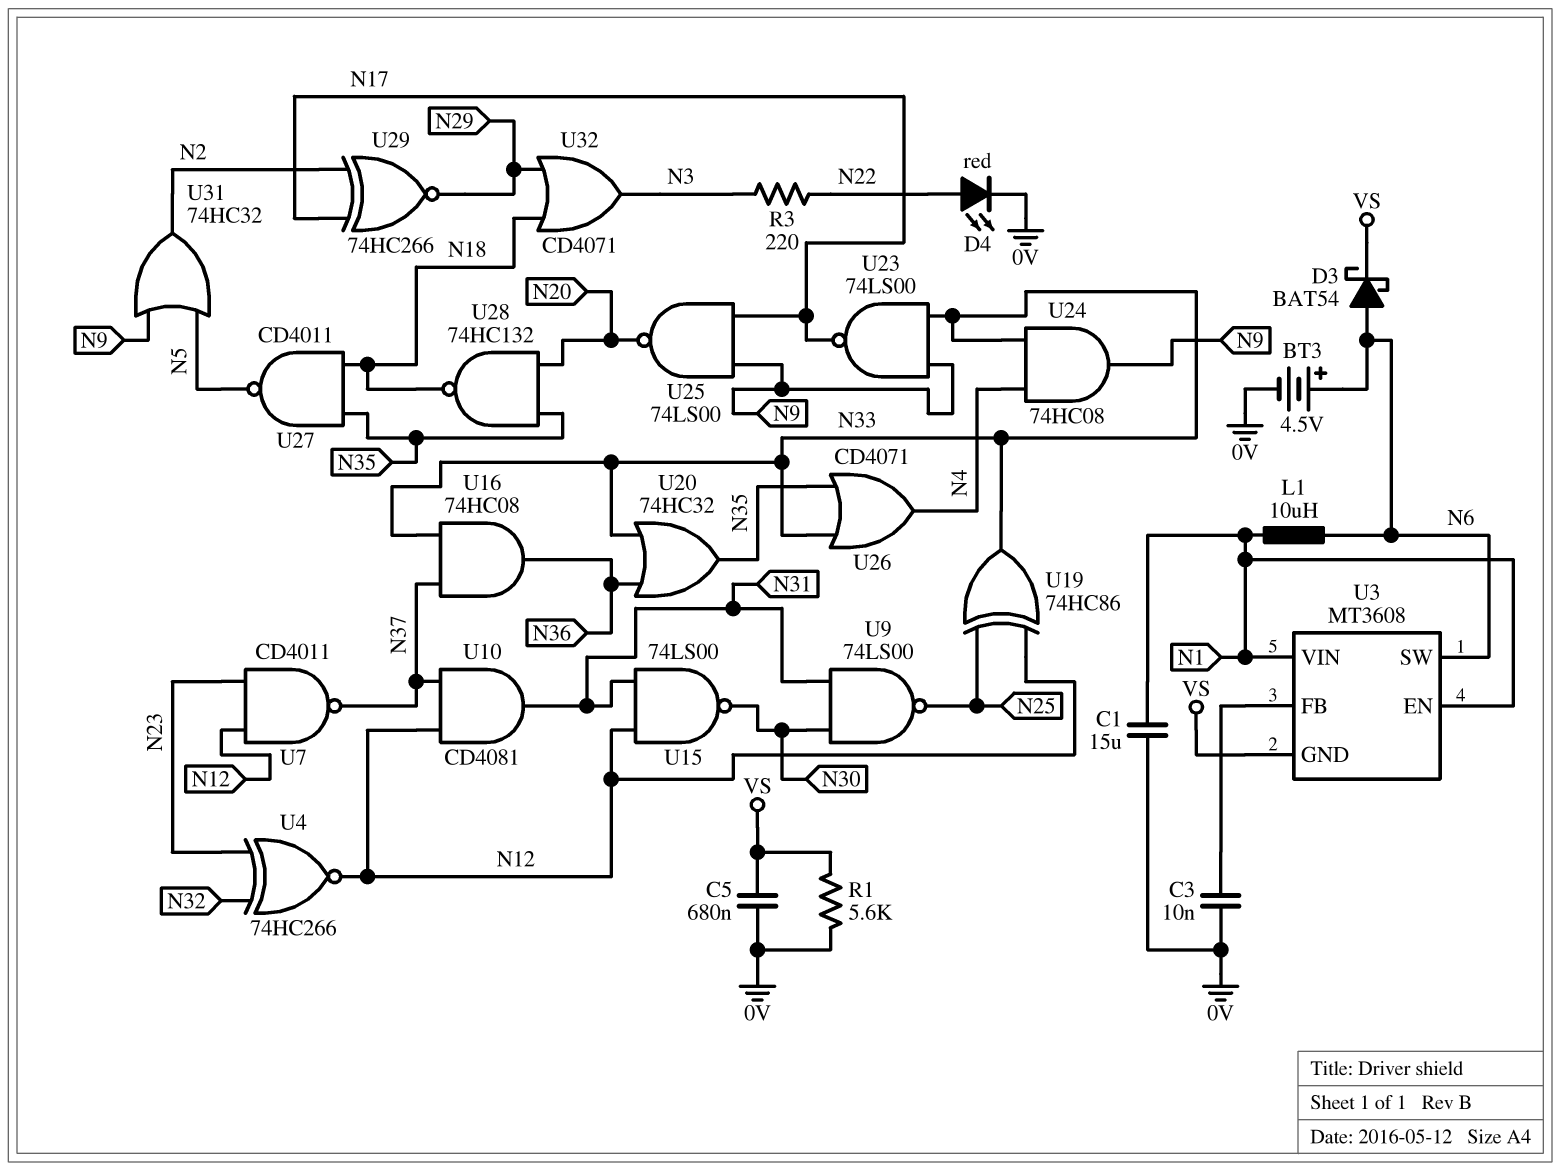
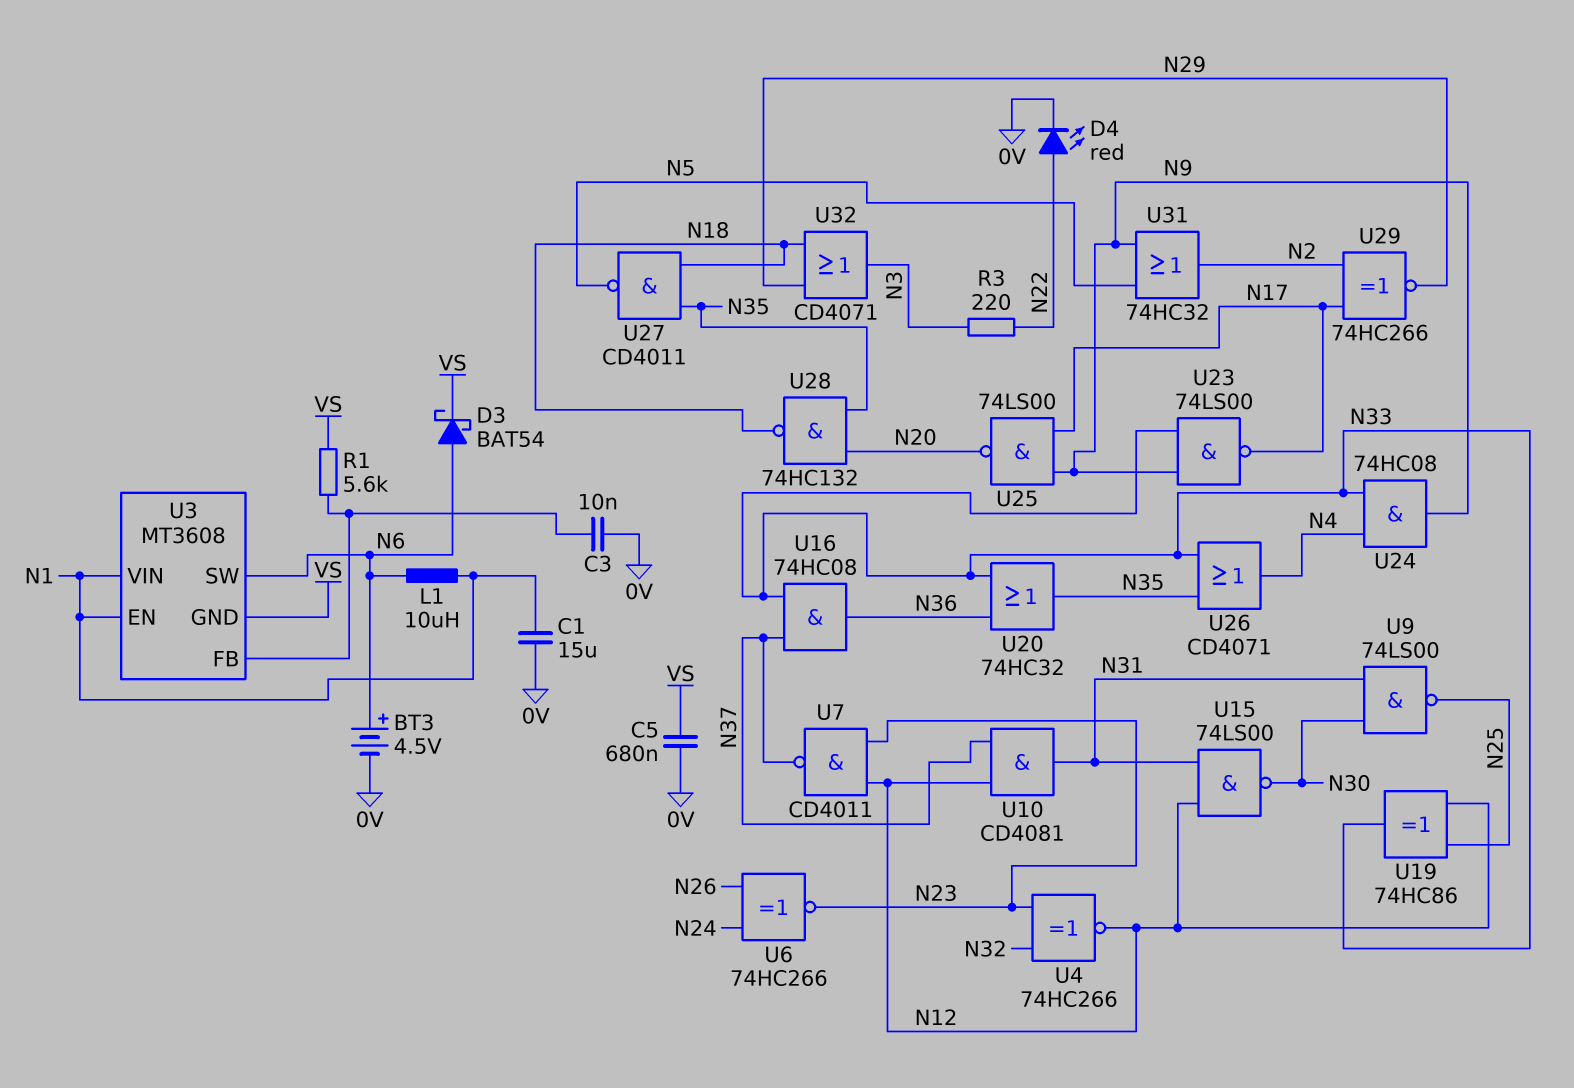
R1: 5.6k (0V, VS) -> 5.6k (U3/FB, VS)
U6: none -> XNOR 74HC266 (in N24, in N26, out N23)

